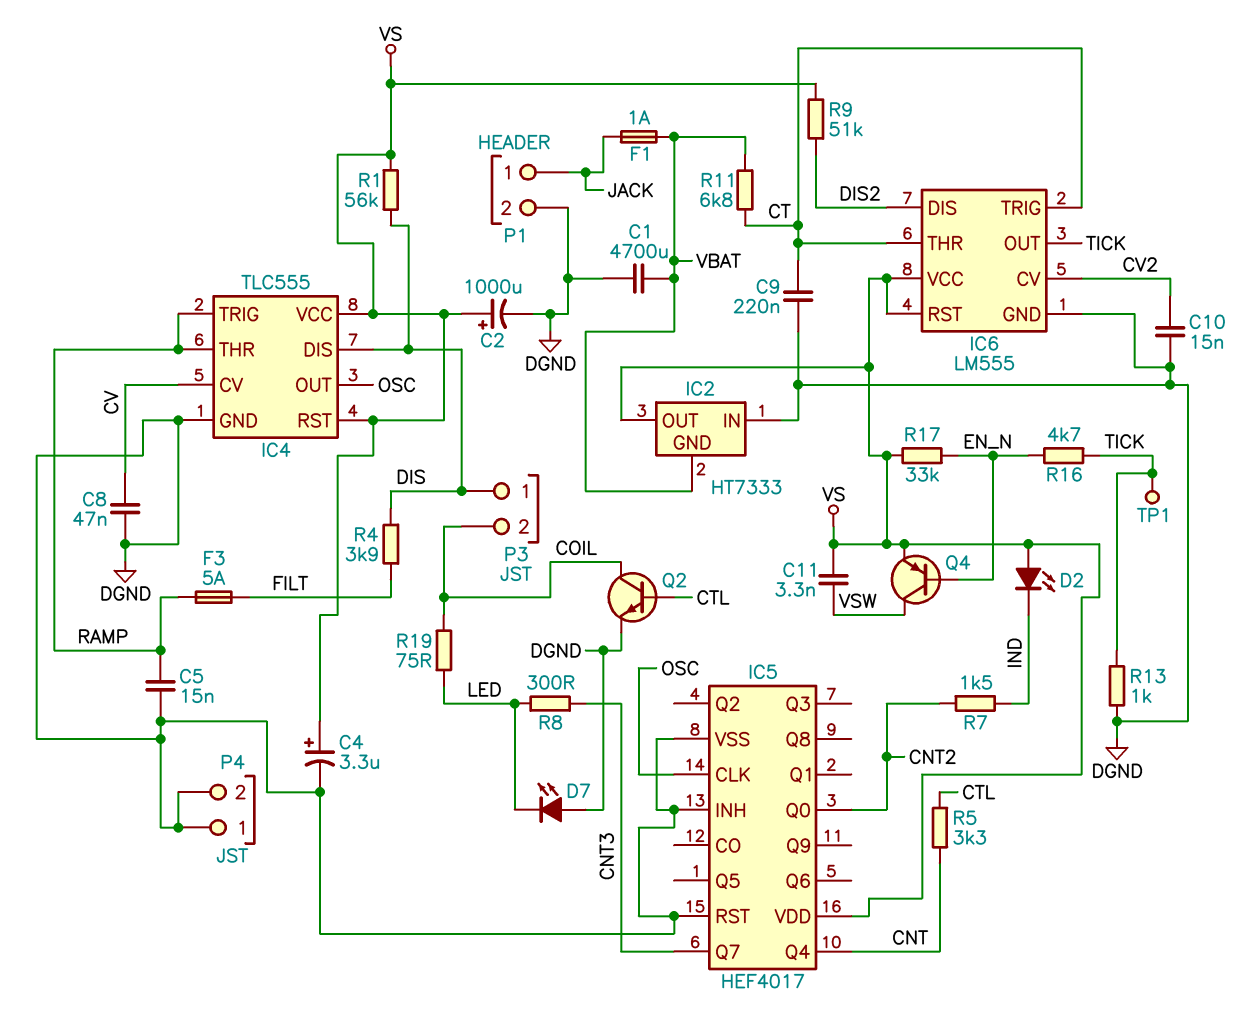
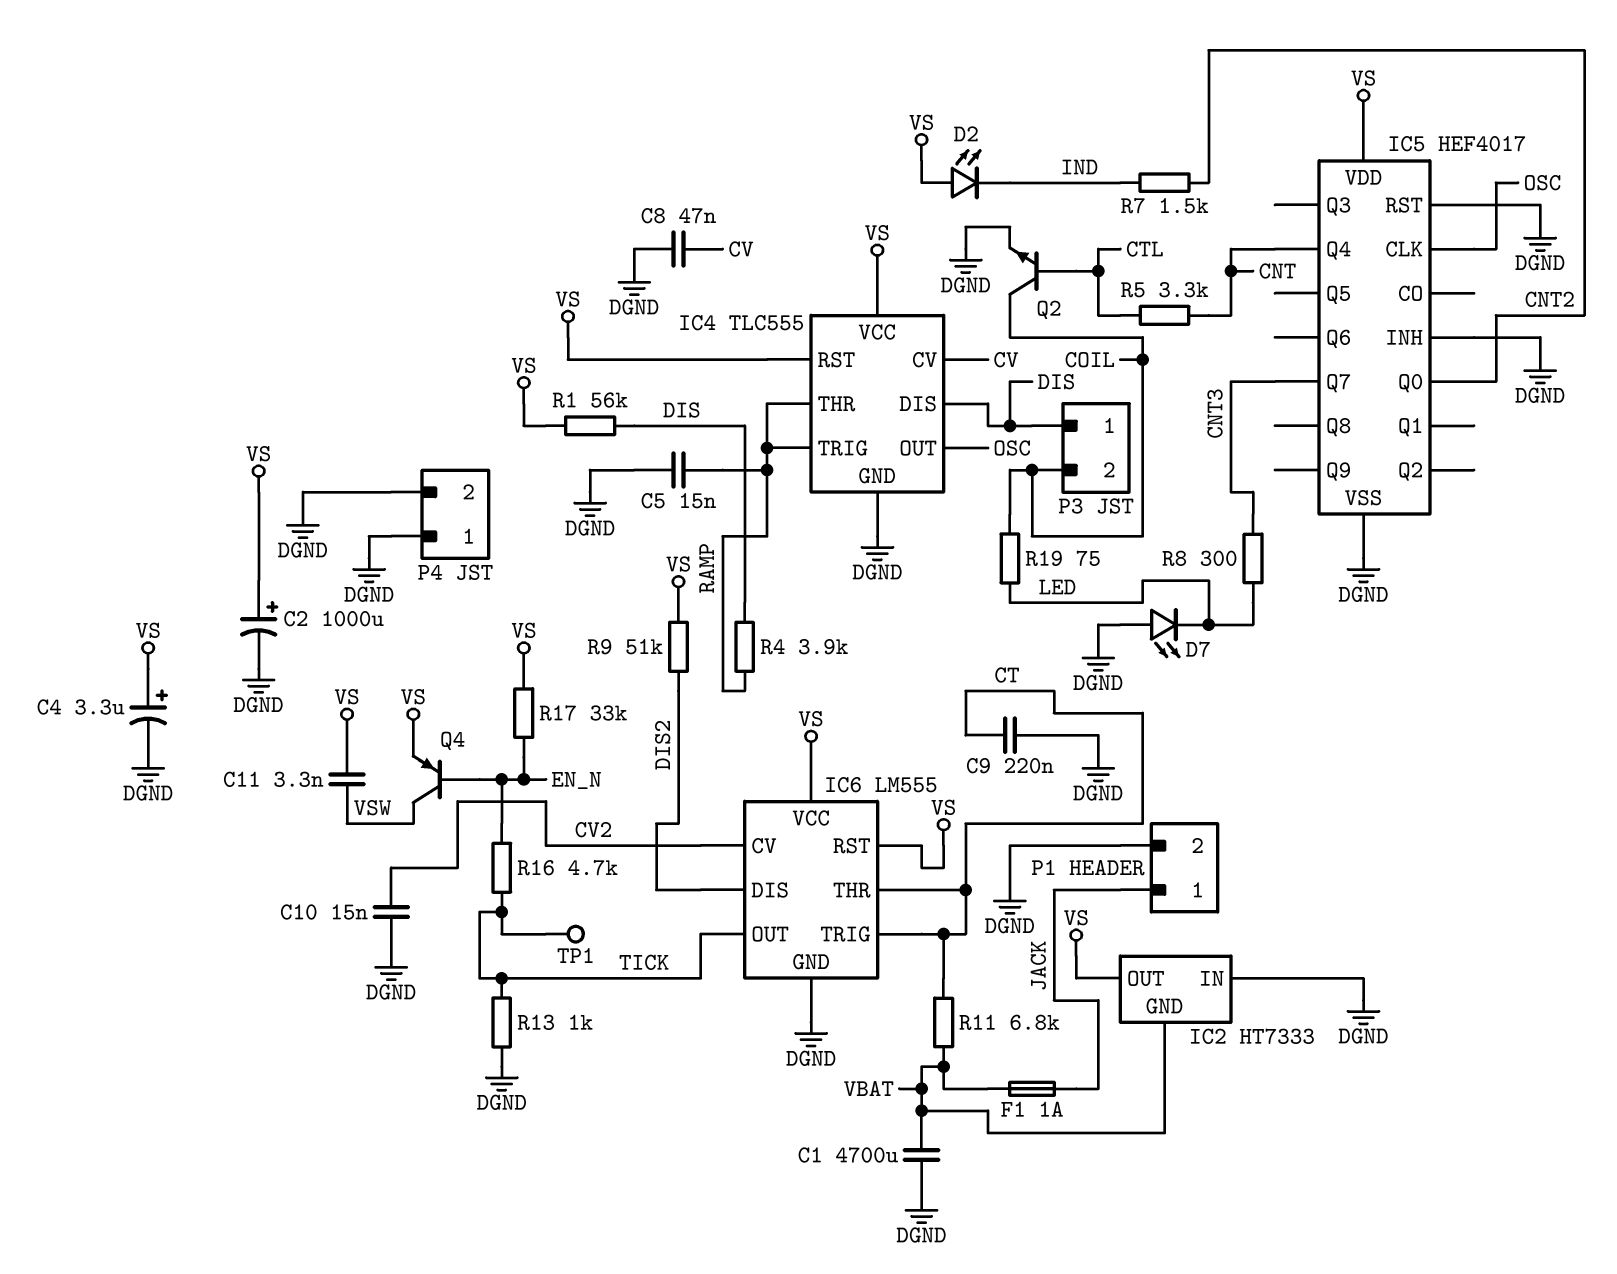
F3: 5A (FILT, RAMP) -> none
R4: 3.9k (DIS, FILT) -> 3.9k (DIS, RAMP)

